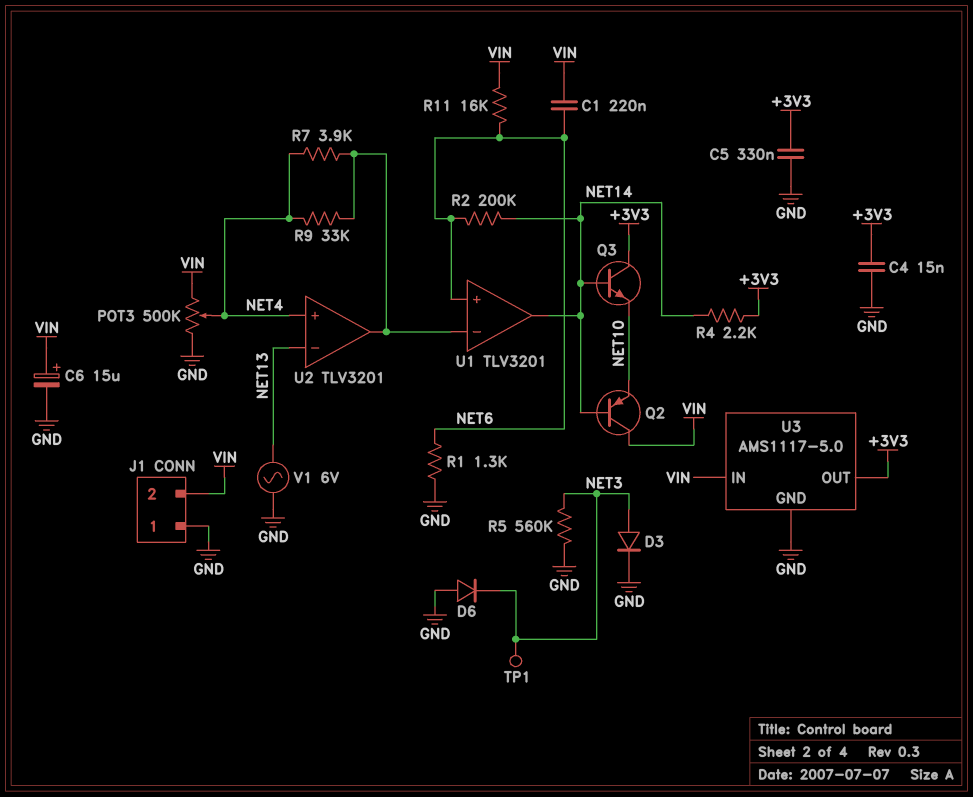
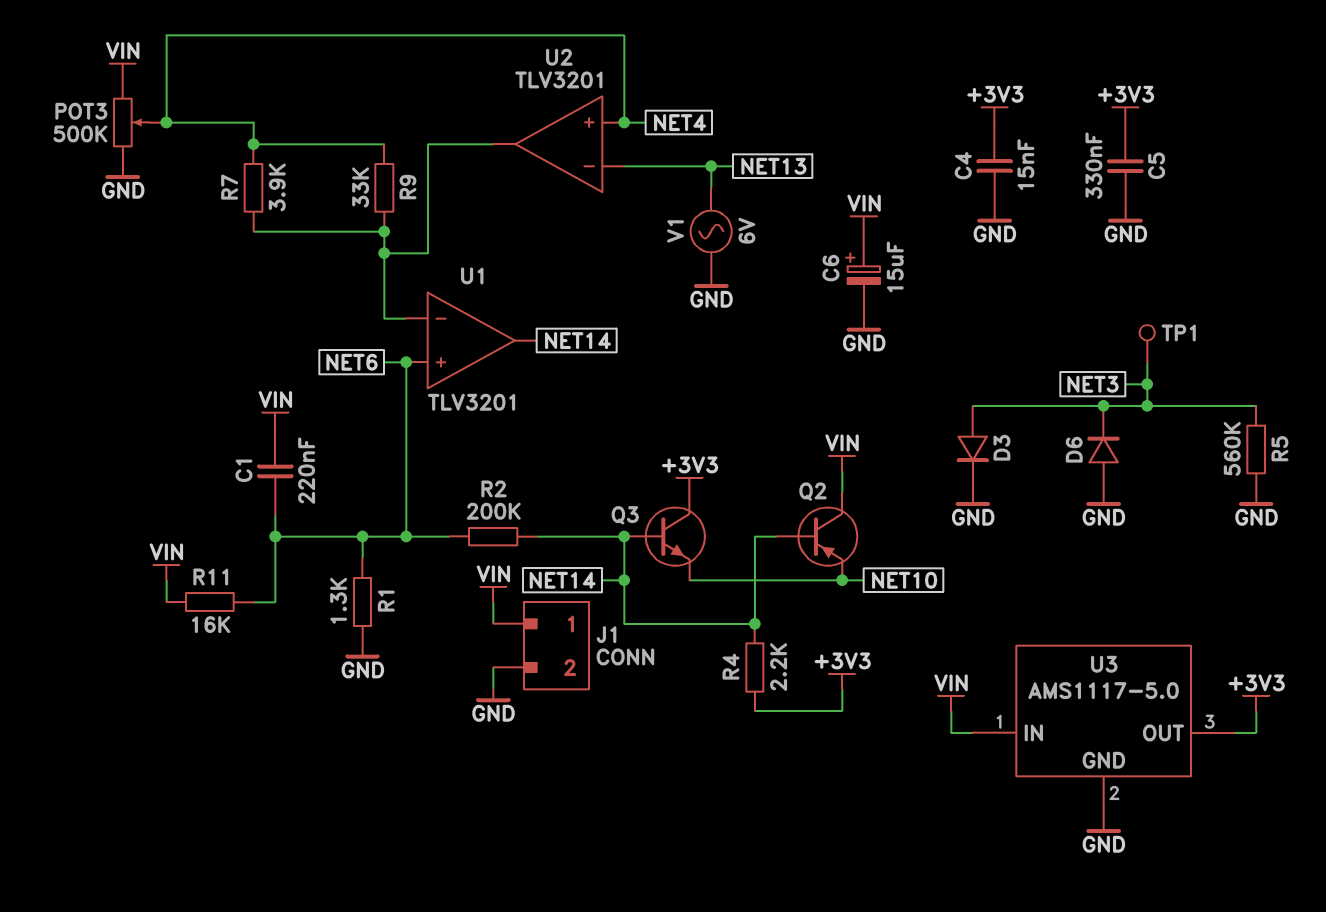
J1 pin 1: GND -> VIN
J1 pin 2: VIN -> GND

